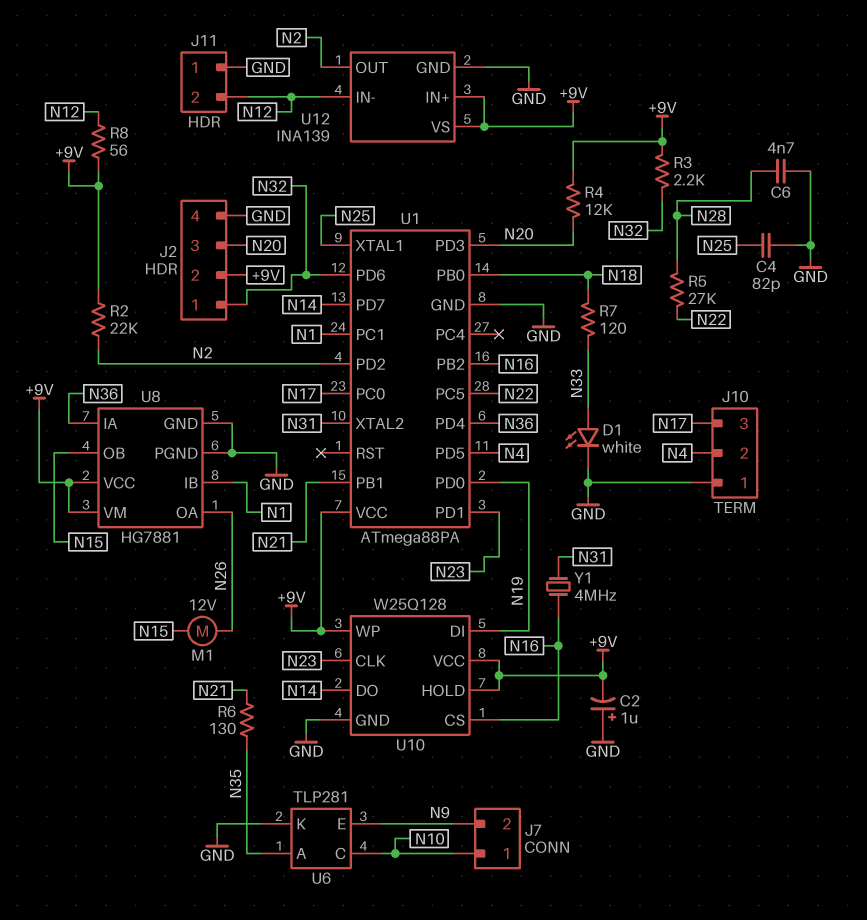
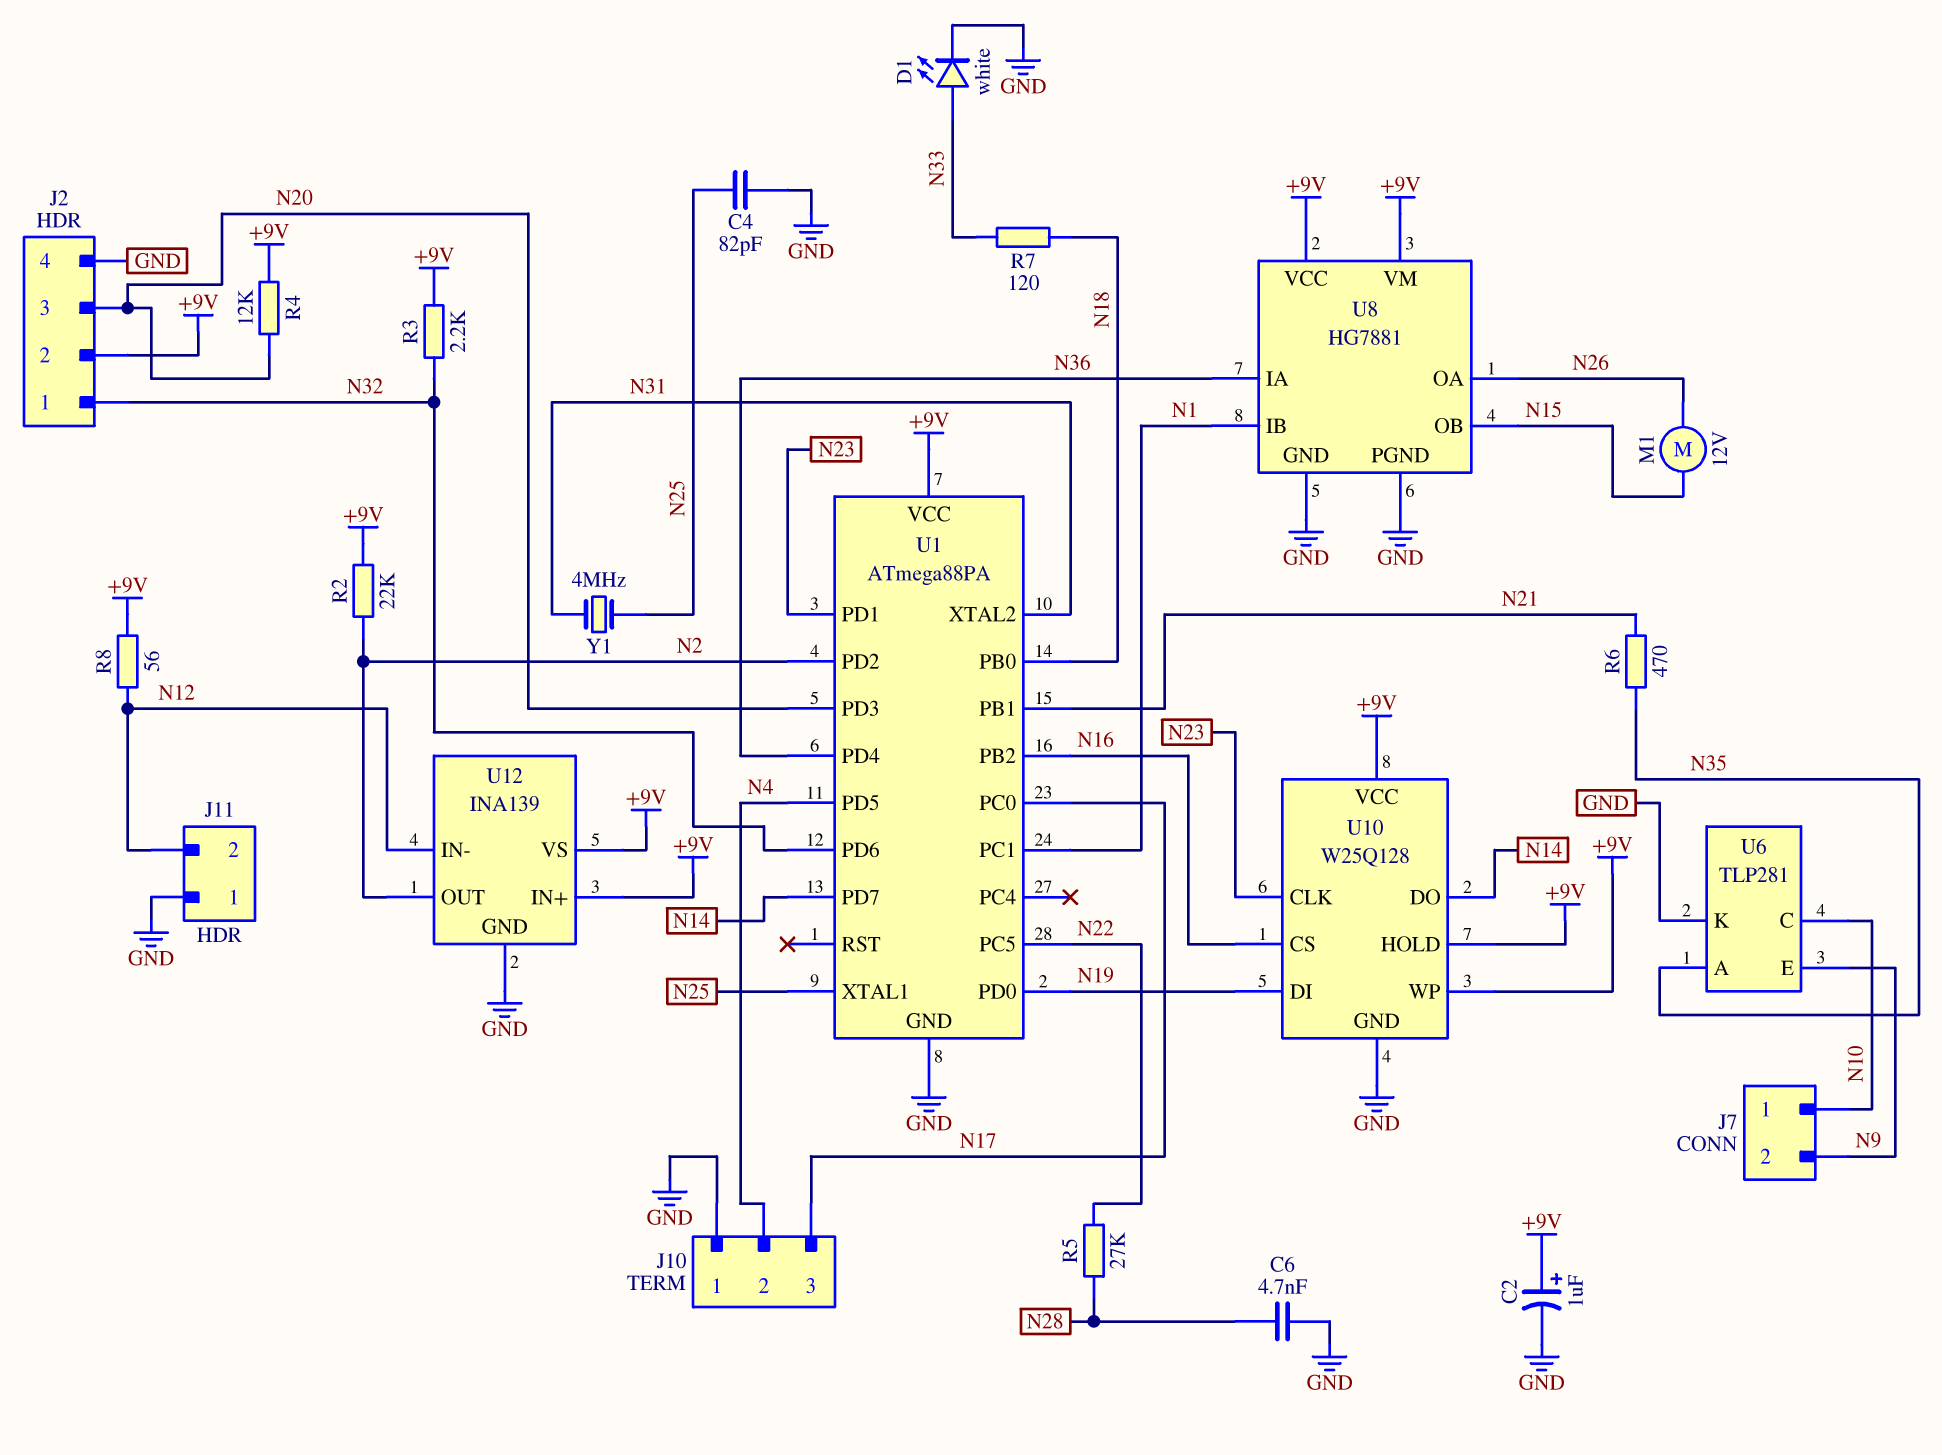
C2: 1uF (plus GND, minus +9V) -> 1uF (plus +9V, minus GND)
R6: 130 (N21, N35) -> 470 (N21, N35)
Y1: 4MHz (N16, N31) -> 4MHz (N25, N31)

